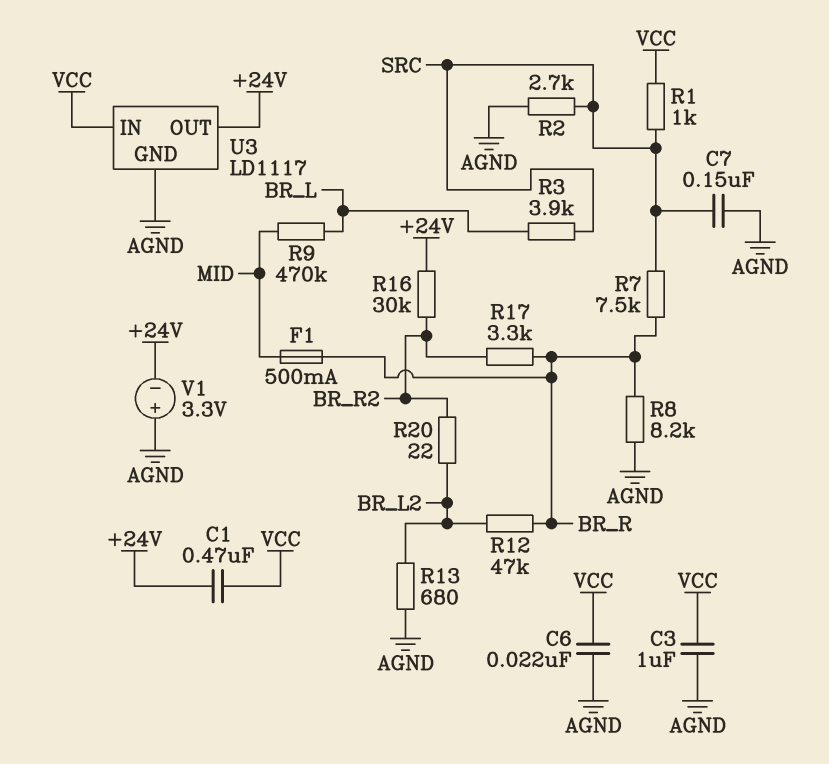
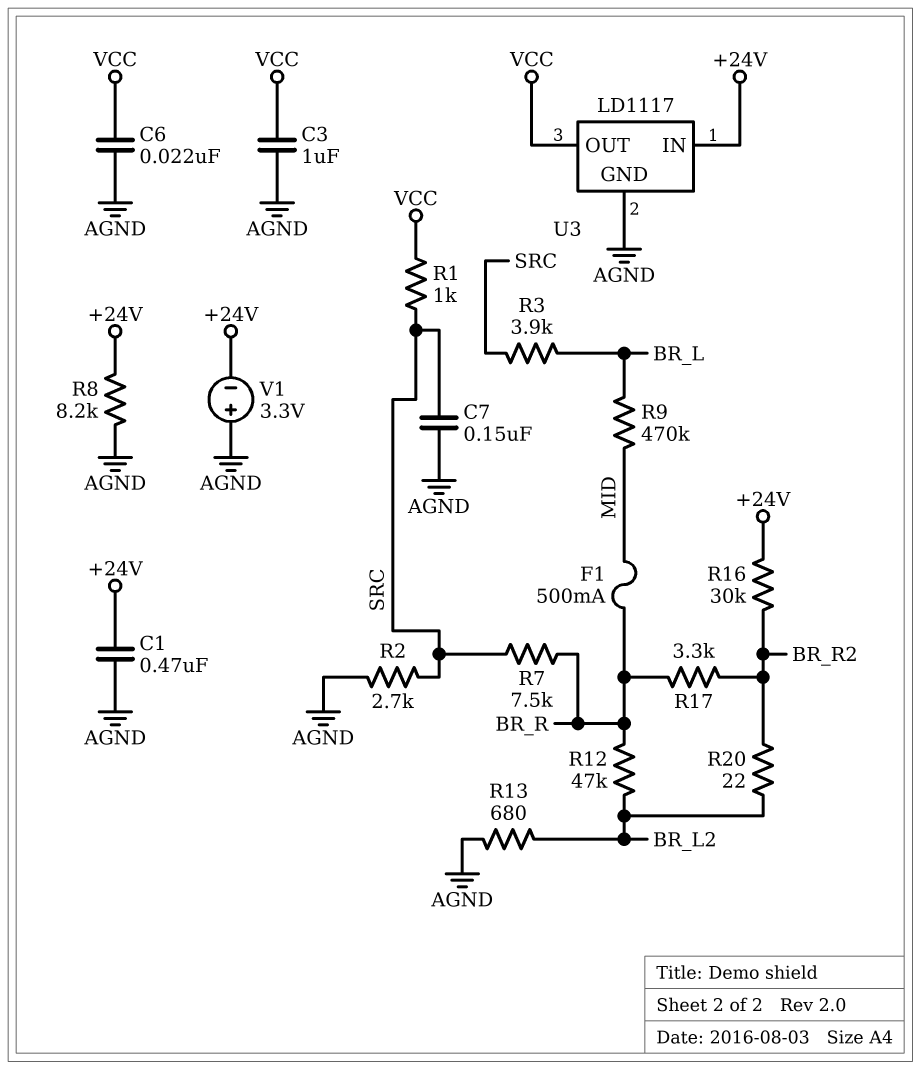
C1: 470nF (+24V, VCC) -> 470nF (+24V, AGND)
R8: 8.2k (AGND, BR_R) -> 8.2k (+24V, AGND)
U3 pin IN: VCC -> +24V
U3 pin OUT: +24V -> VCC

